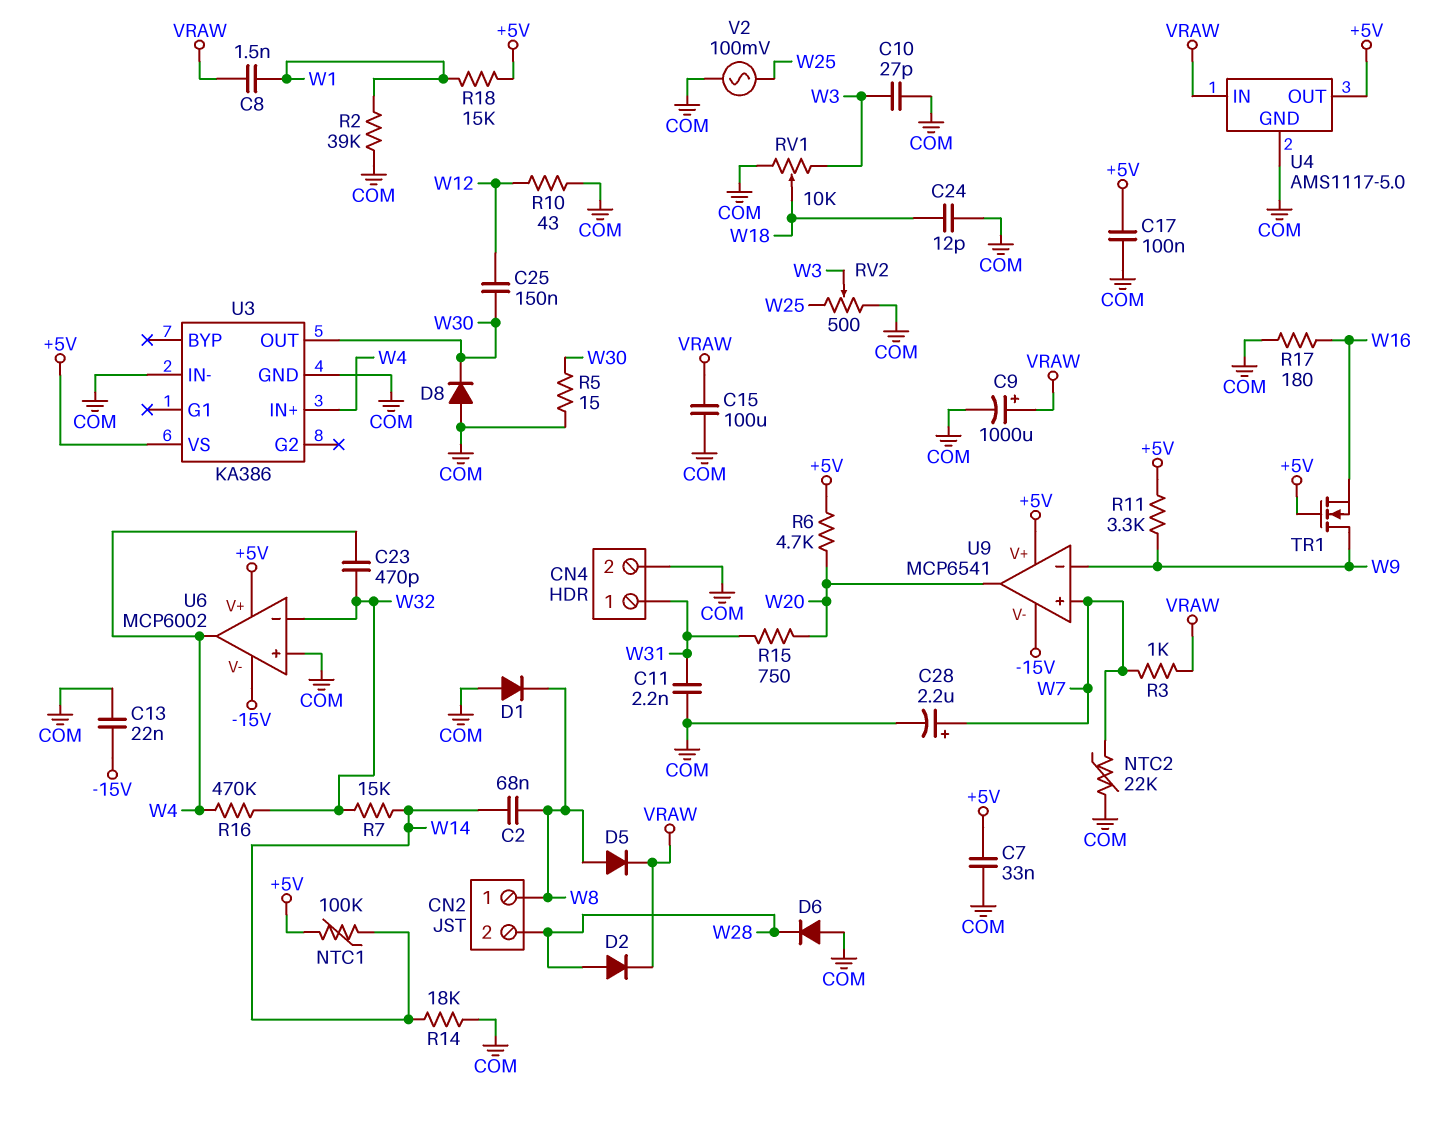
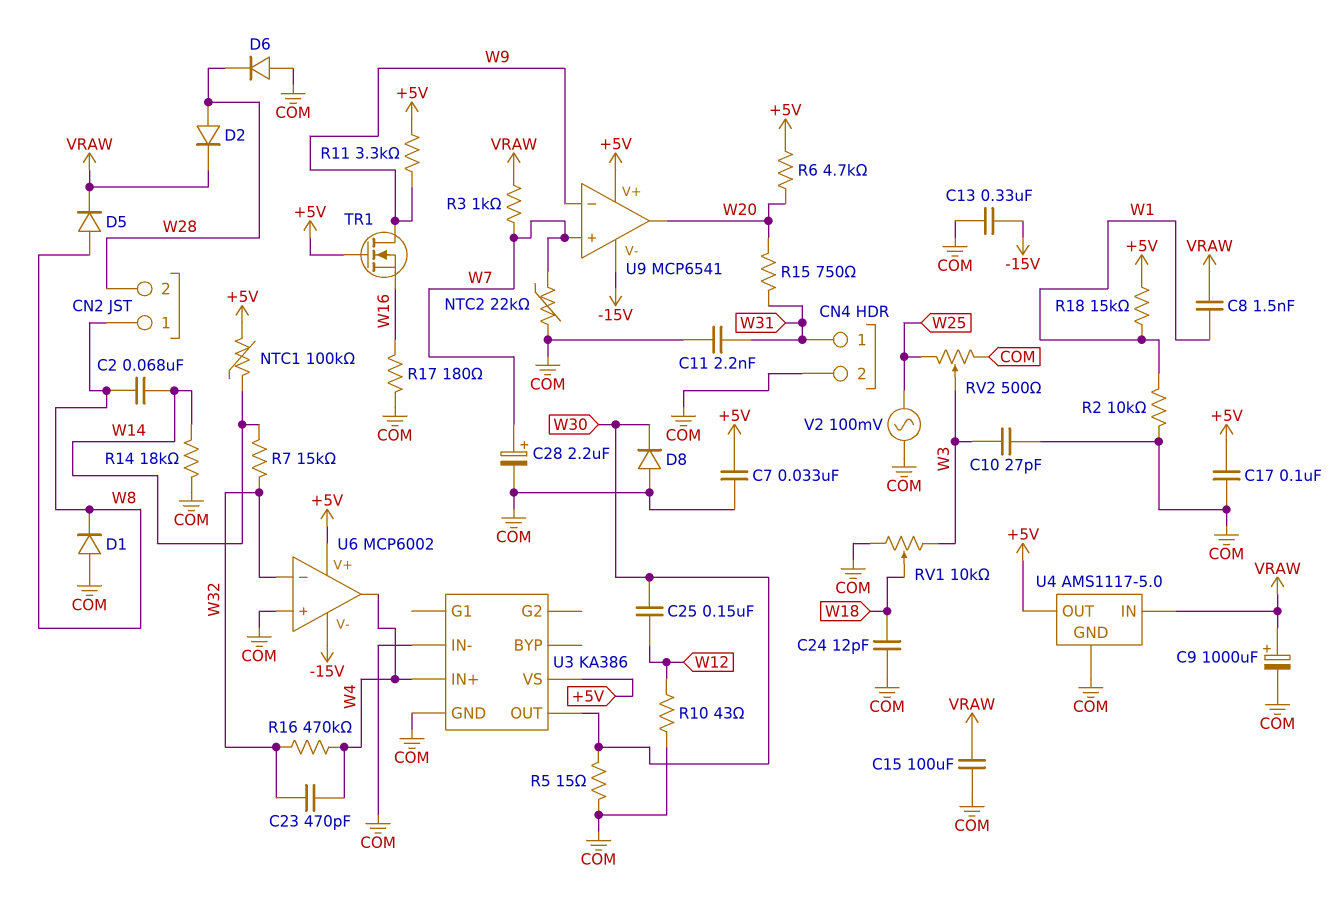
C13: 22nF (-15V, COM) -> 330nF (-15V, COM)
R2: 39k (COM, W1) -> 10k (COM, W1)

